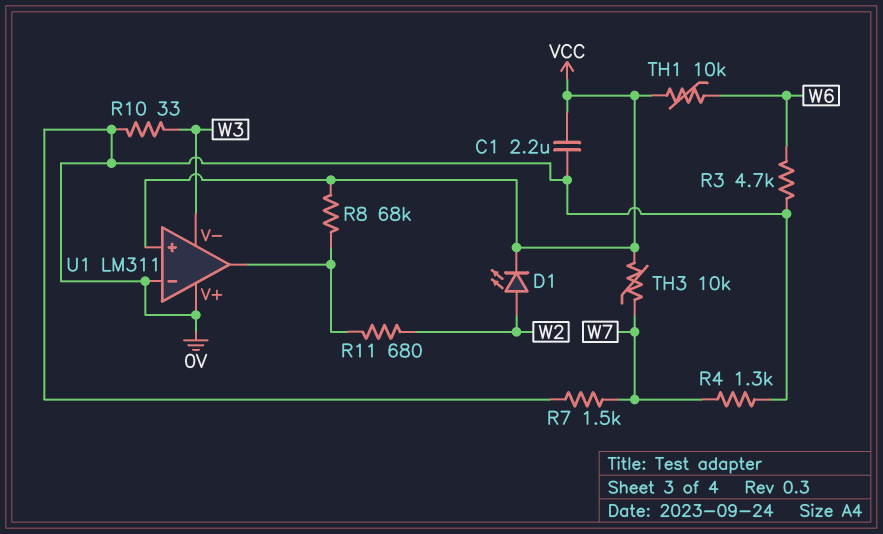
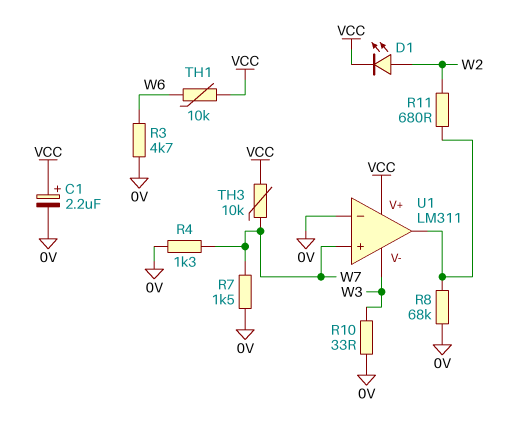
C1: 2.2uF (0V, VCC) -> 2.2uF (plus VCC, minus 0V)
R8: 68k (U1/out, VCC) -> 68k (0V, U1/out)
U1 pin V+: 0V -> VCC
U1 pin in+: VCC -> W7

